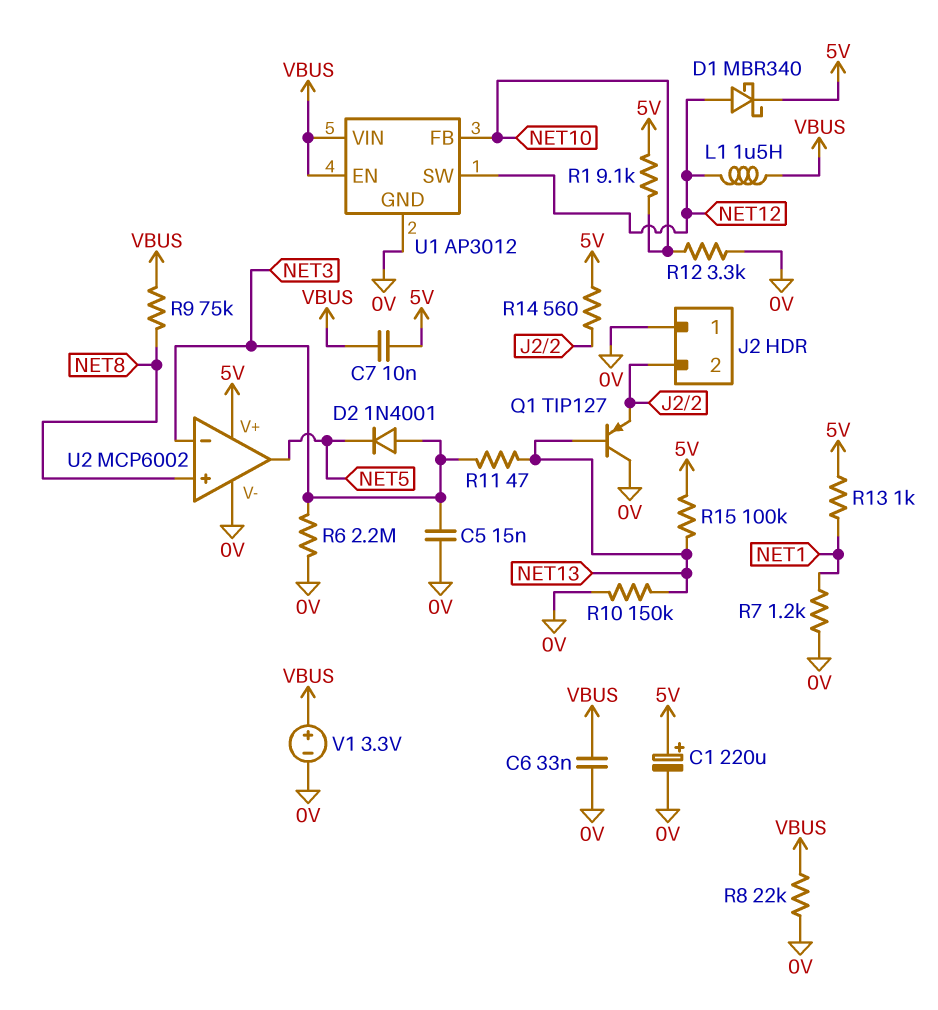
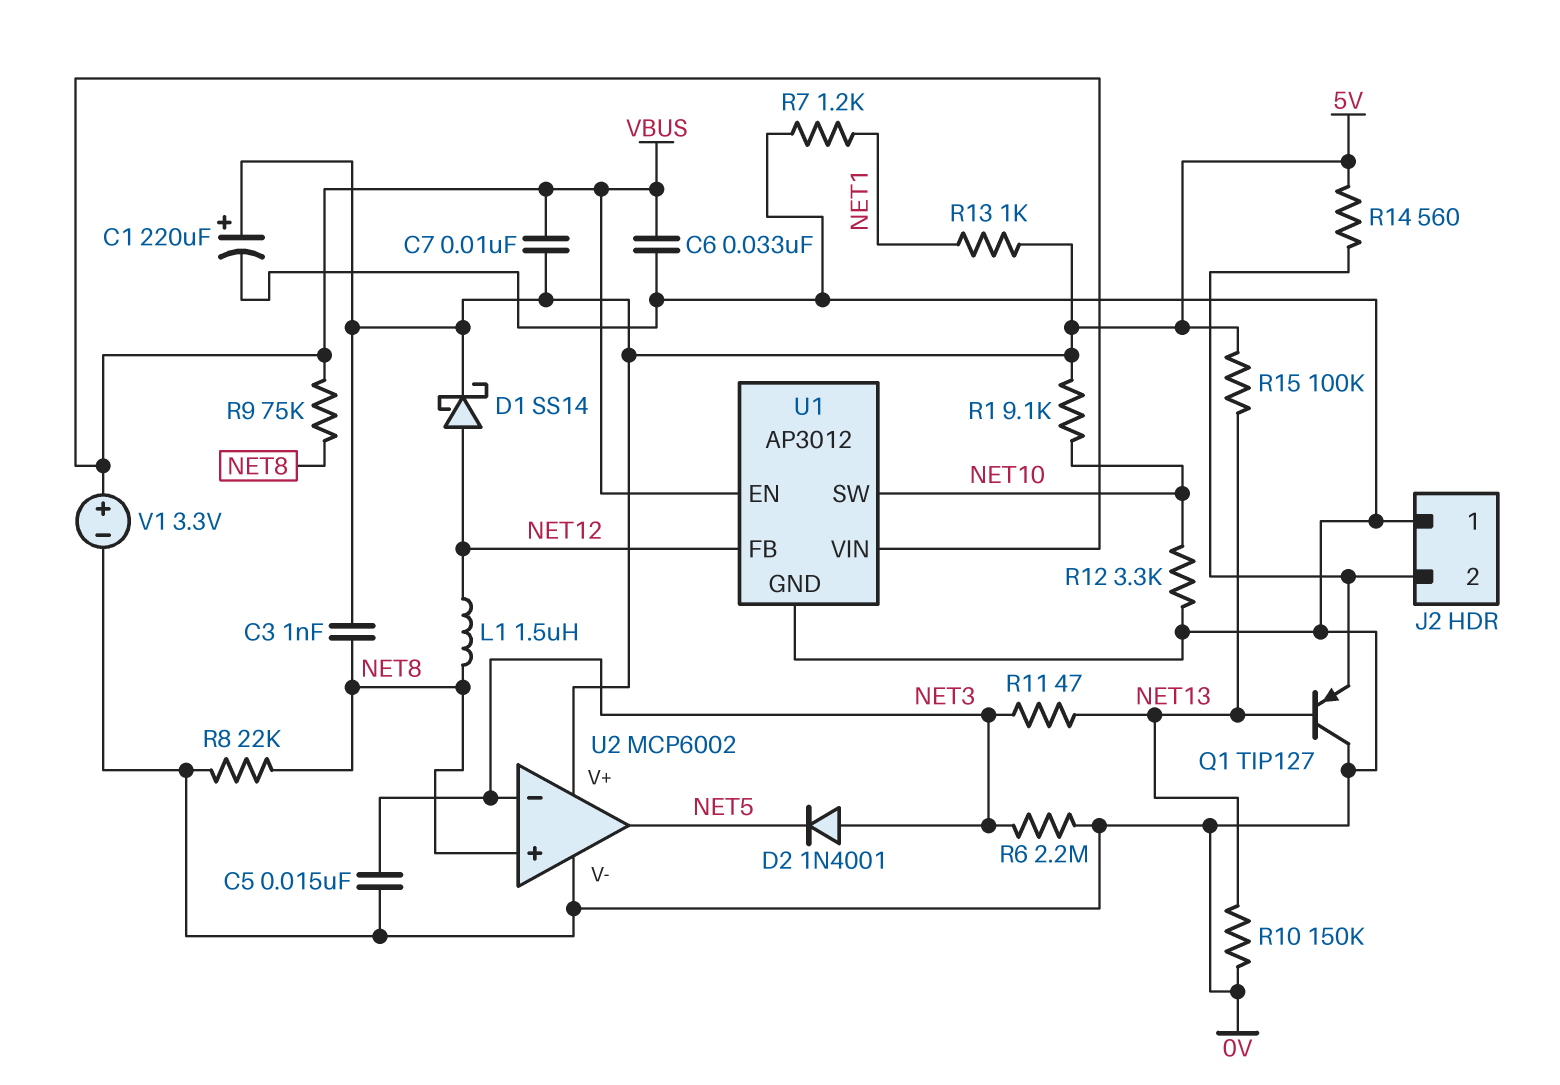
C3: none -> 1nF (5V, NET8)
D1: schottky MBR340 (A NET12, K 5V) -> schottky SS14 (A NET12, K 5V)
L1: 1.5uH (NET12, VBUS) -> 1.5uH (NET8, NET12)
R8: 22k (0V, VBUS) -> 22k (0V, NET8)
U1 pin FB: NET10 -> NET12
U1 pin SW: NET12 -> NET10

